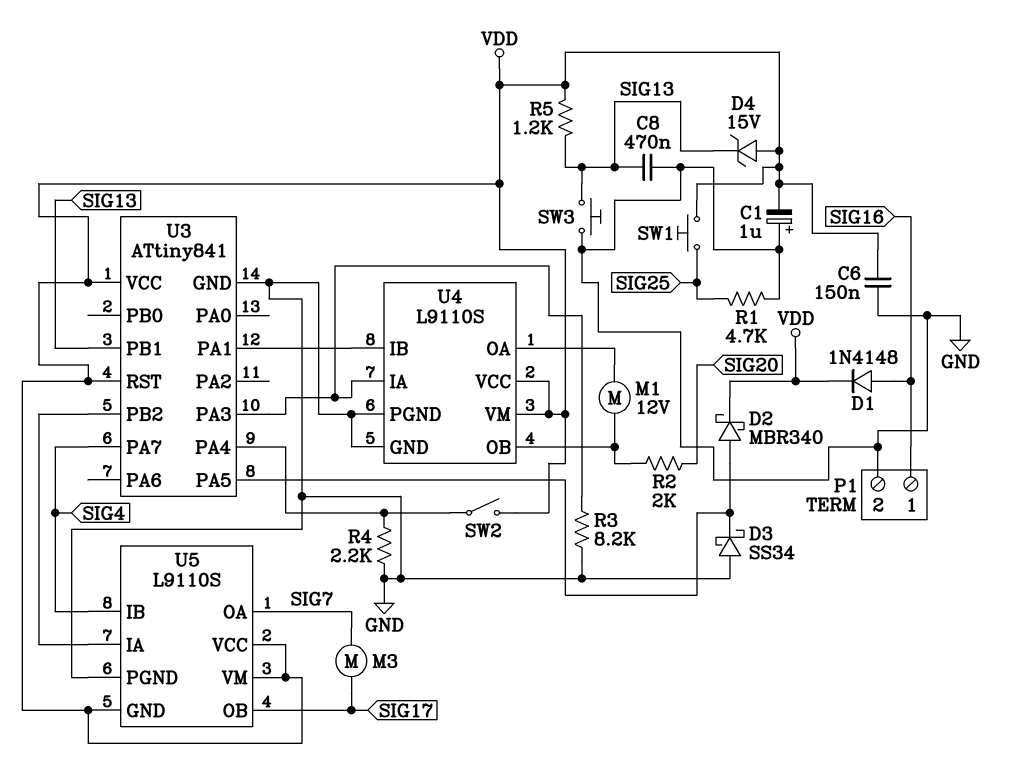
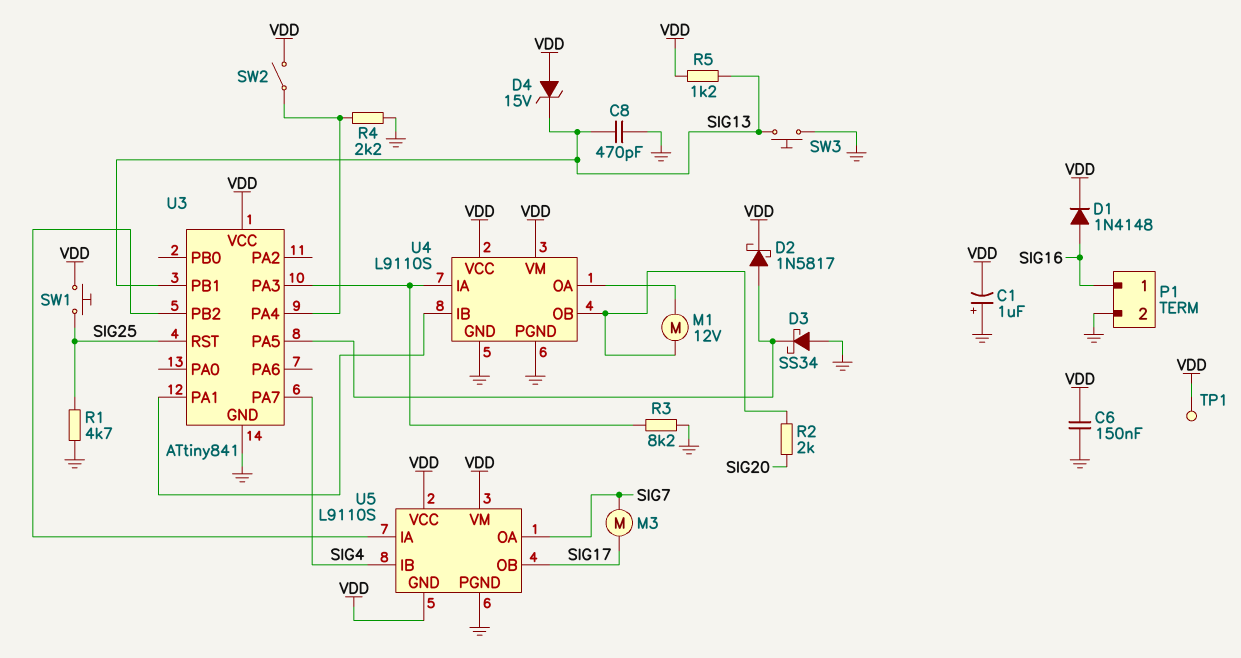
C8: 470nF (GND, SIG13) -> 470pF (GND, SIG13)
D2: schottky MBR340 (A U3/PA5, K VDD) -> schottky 1N5817 (A U3/PA5, K VDD)
TP1: none -> test point (VDD)
U3 pin RST: VDD -> SIG25

